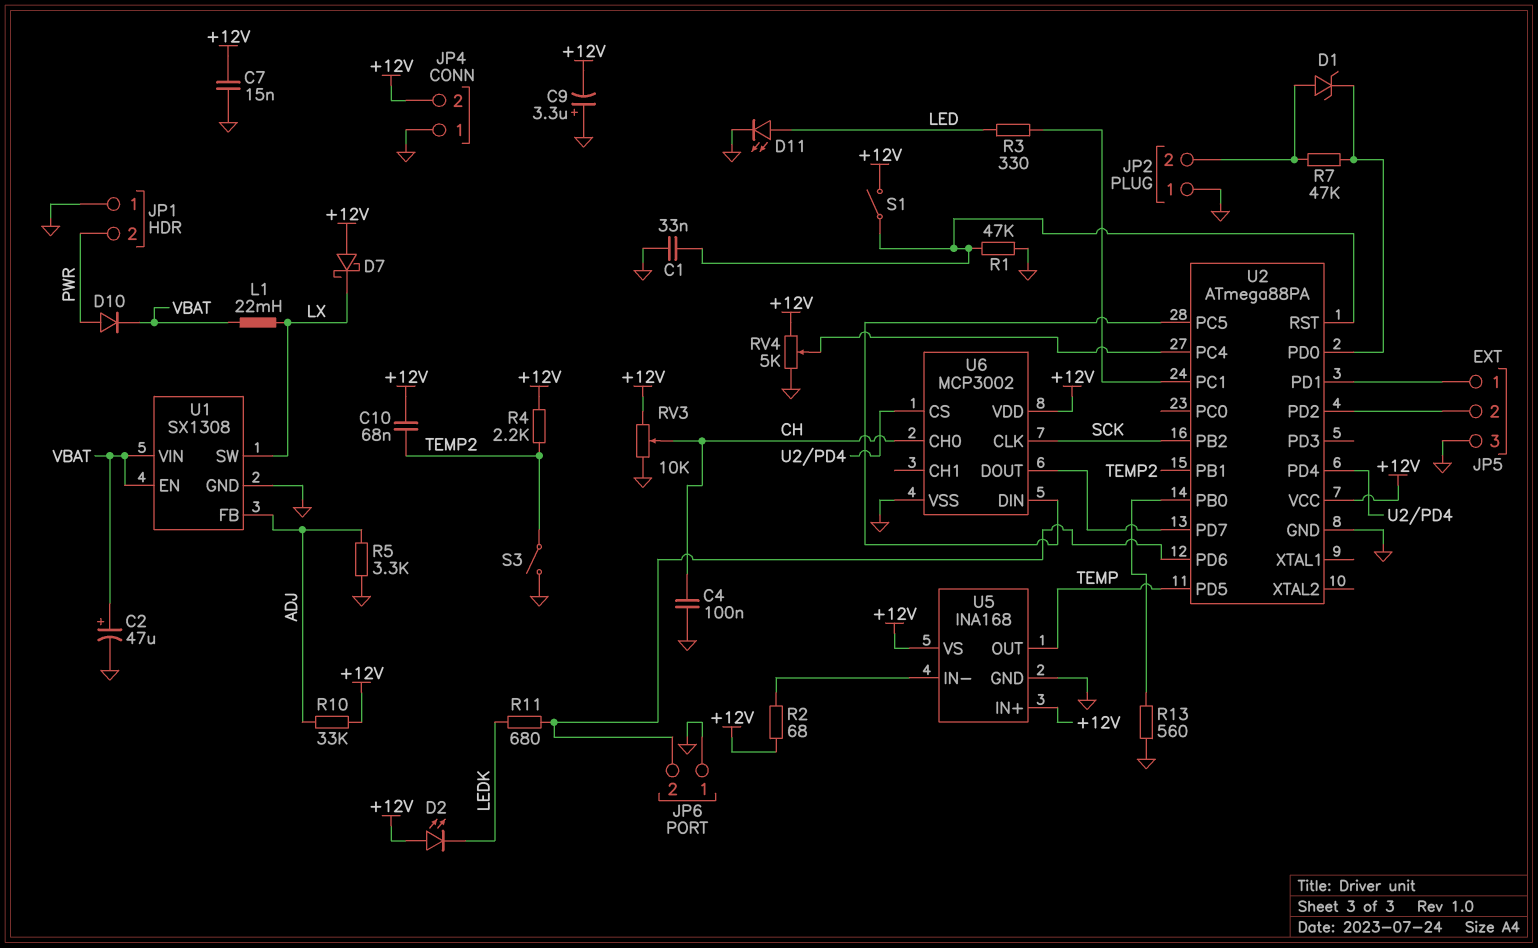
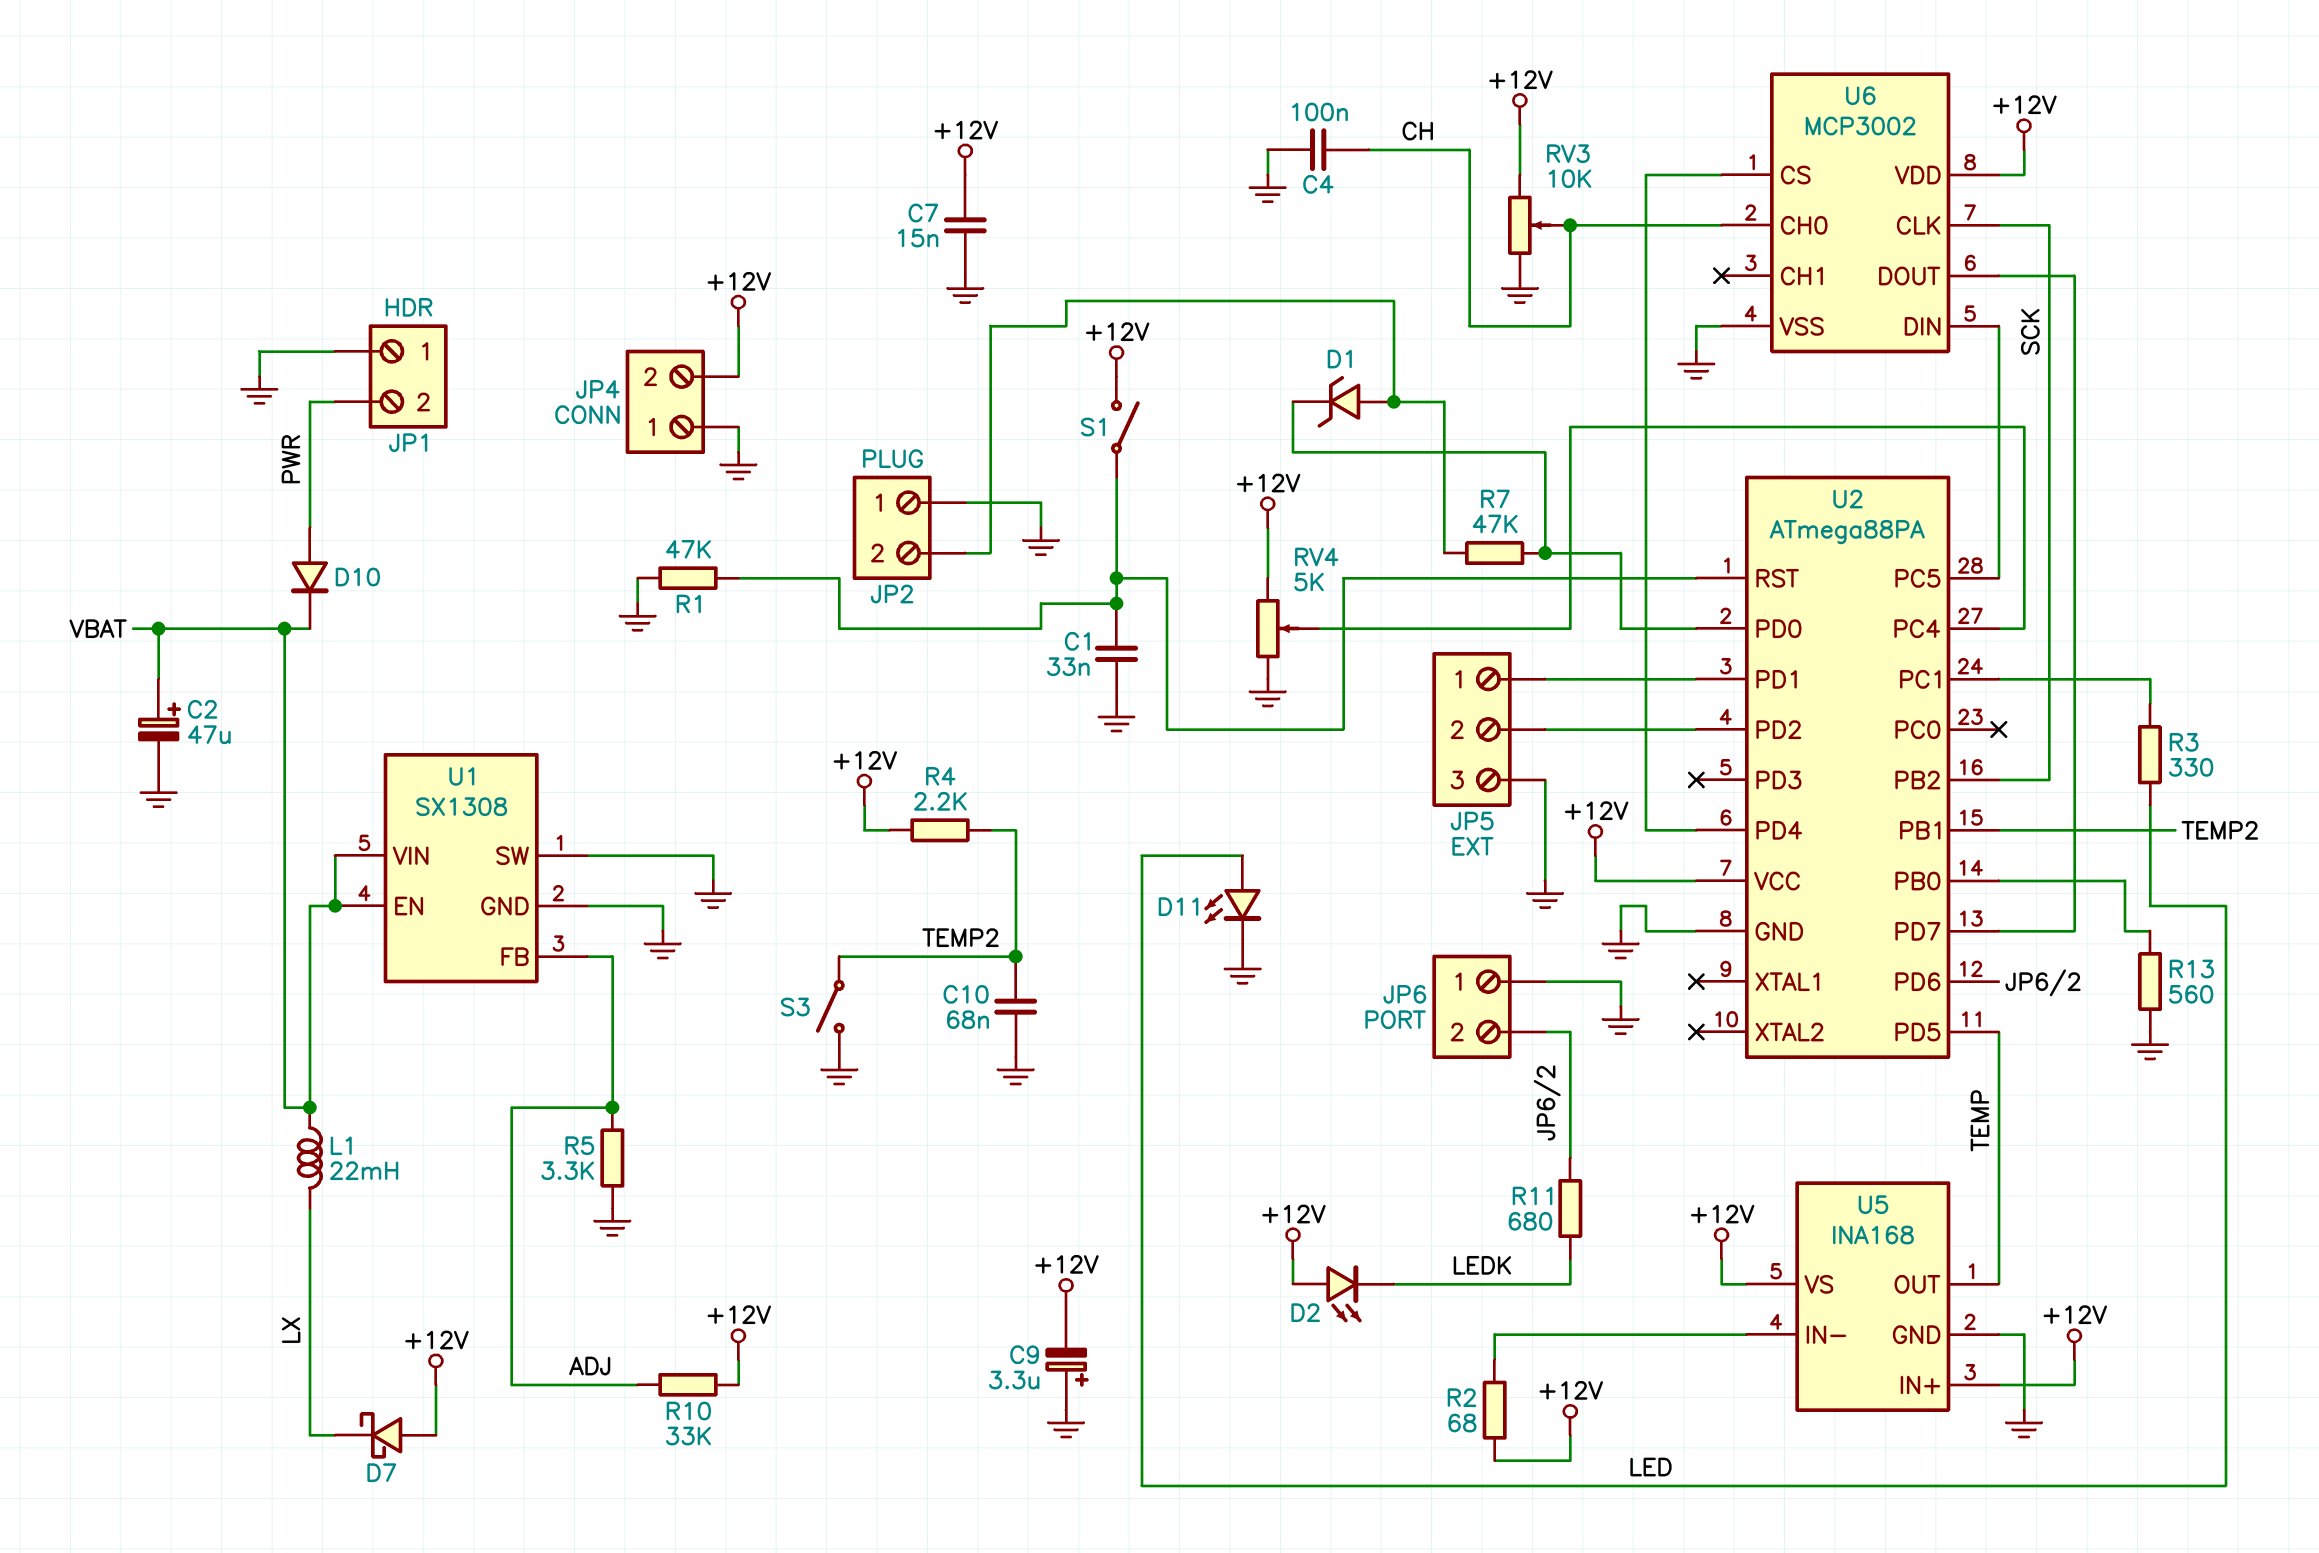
C10: 68nF (+12V, TEMP2) -> 68nF (GND, TEMP2)
U1 pin SW: LX -> GND

